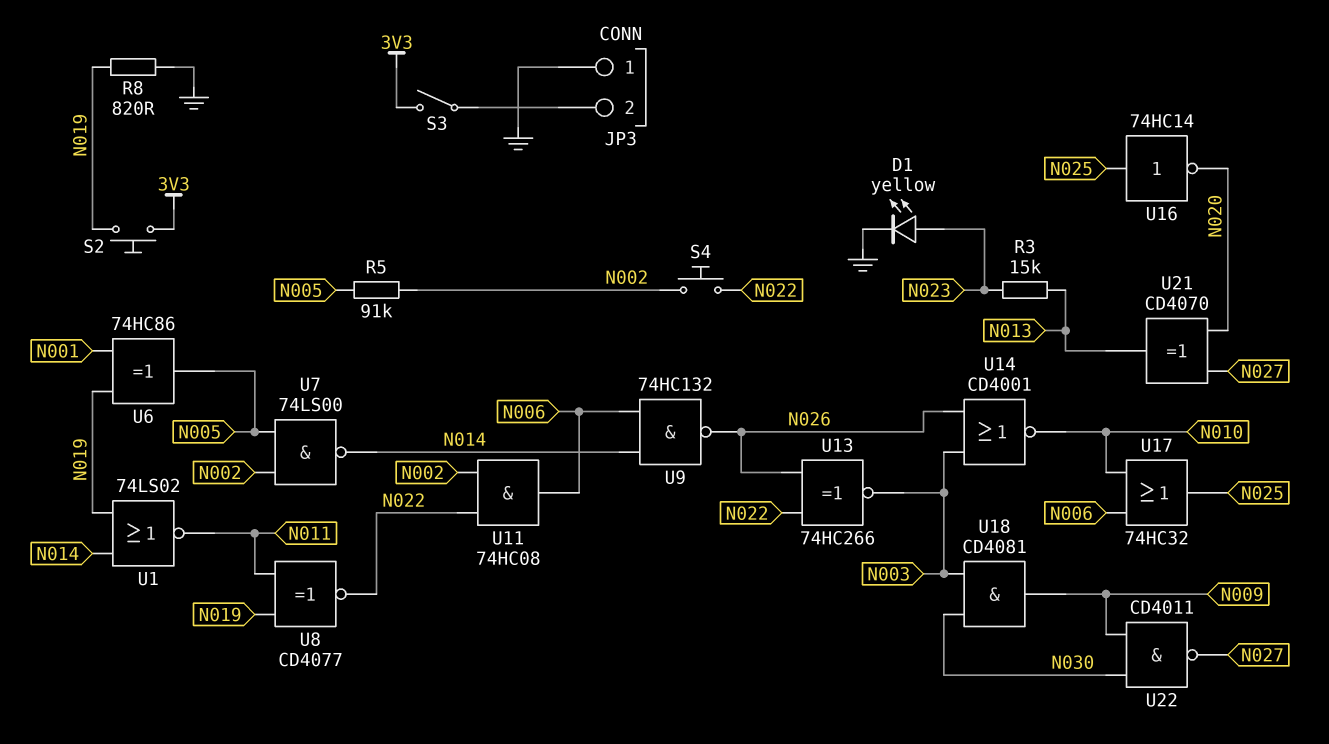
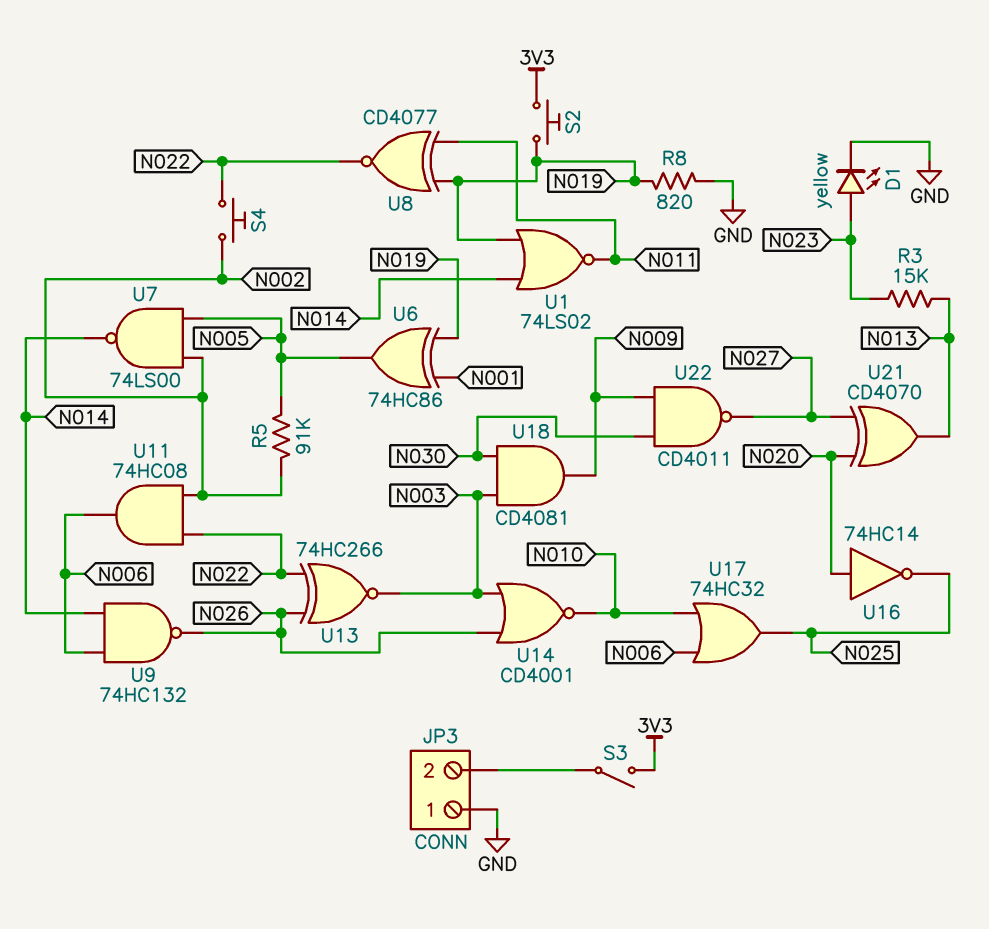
U16: NOT 74HC14 (in N025, out N020) -> NOT 74HC14 (in N020, out N025)

